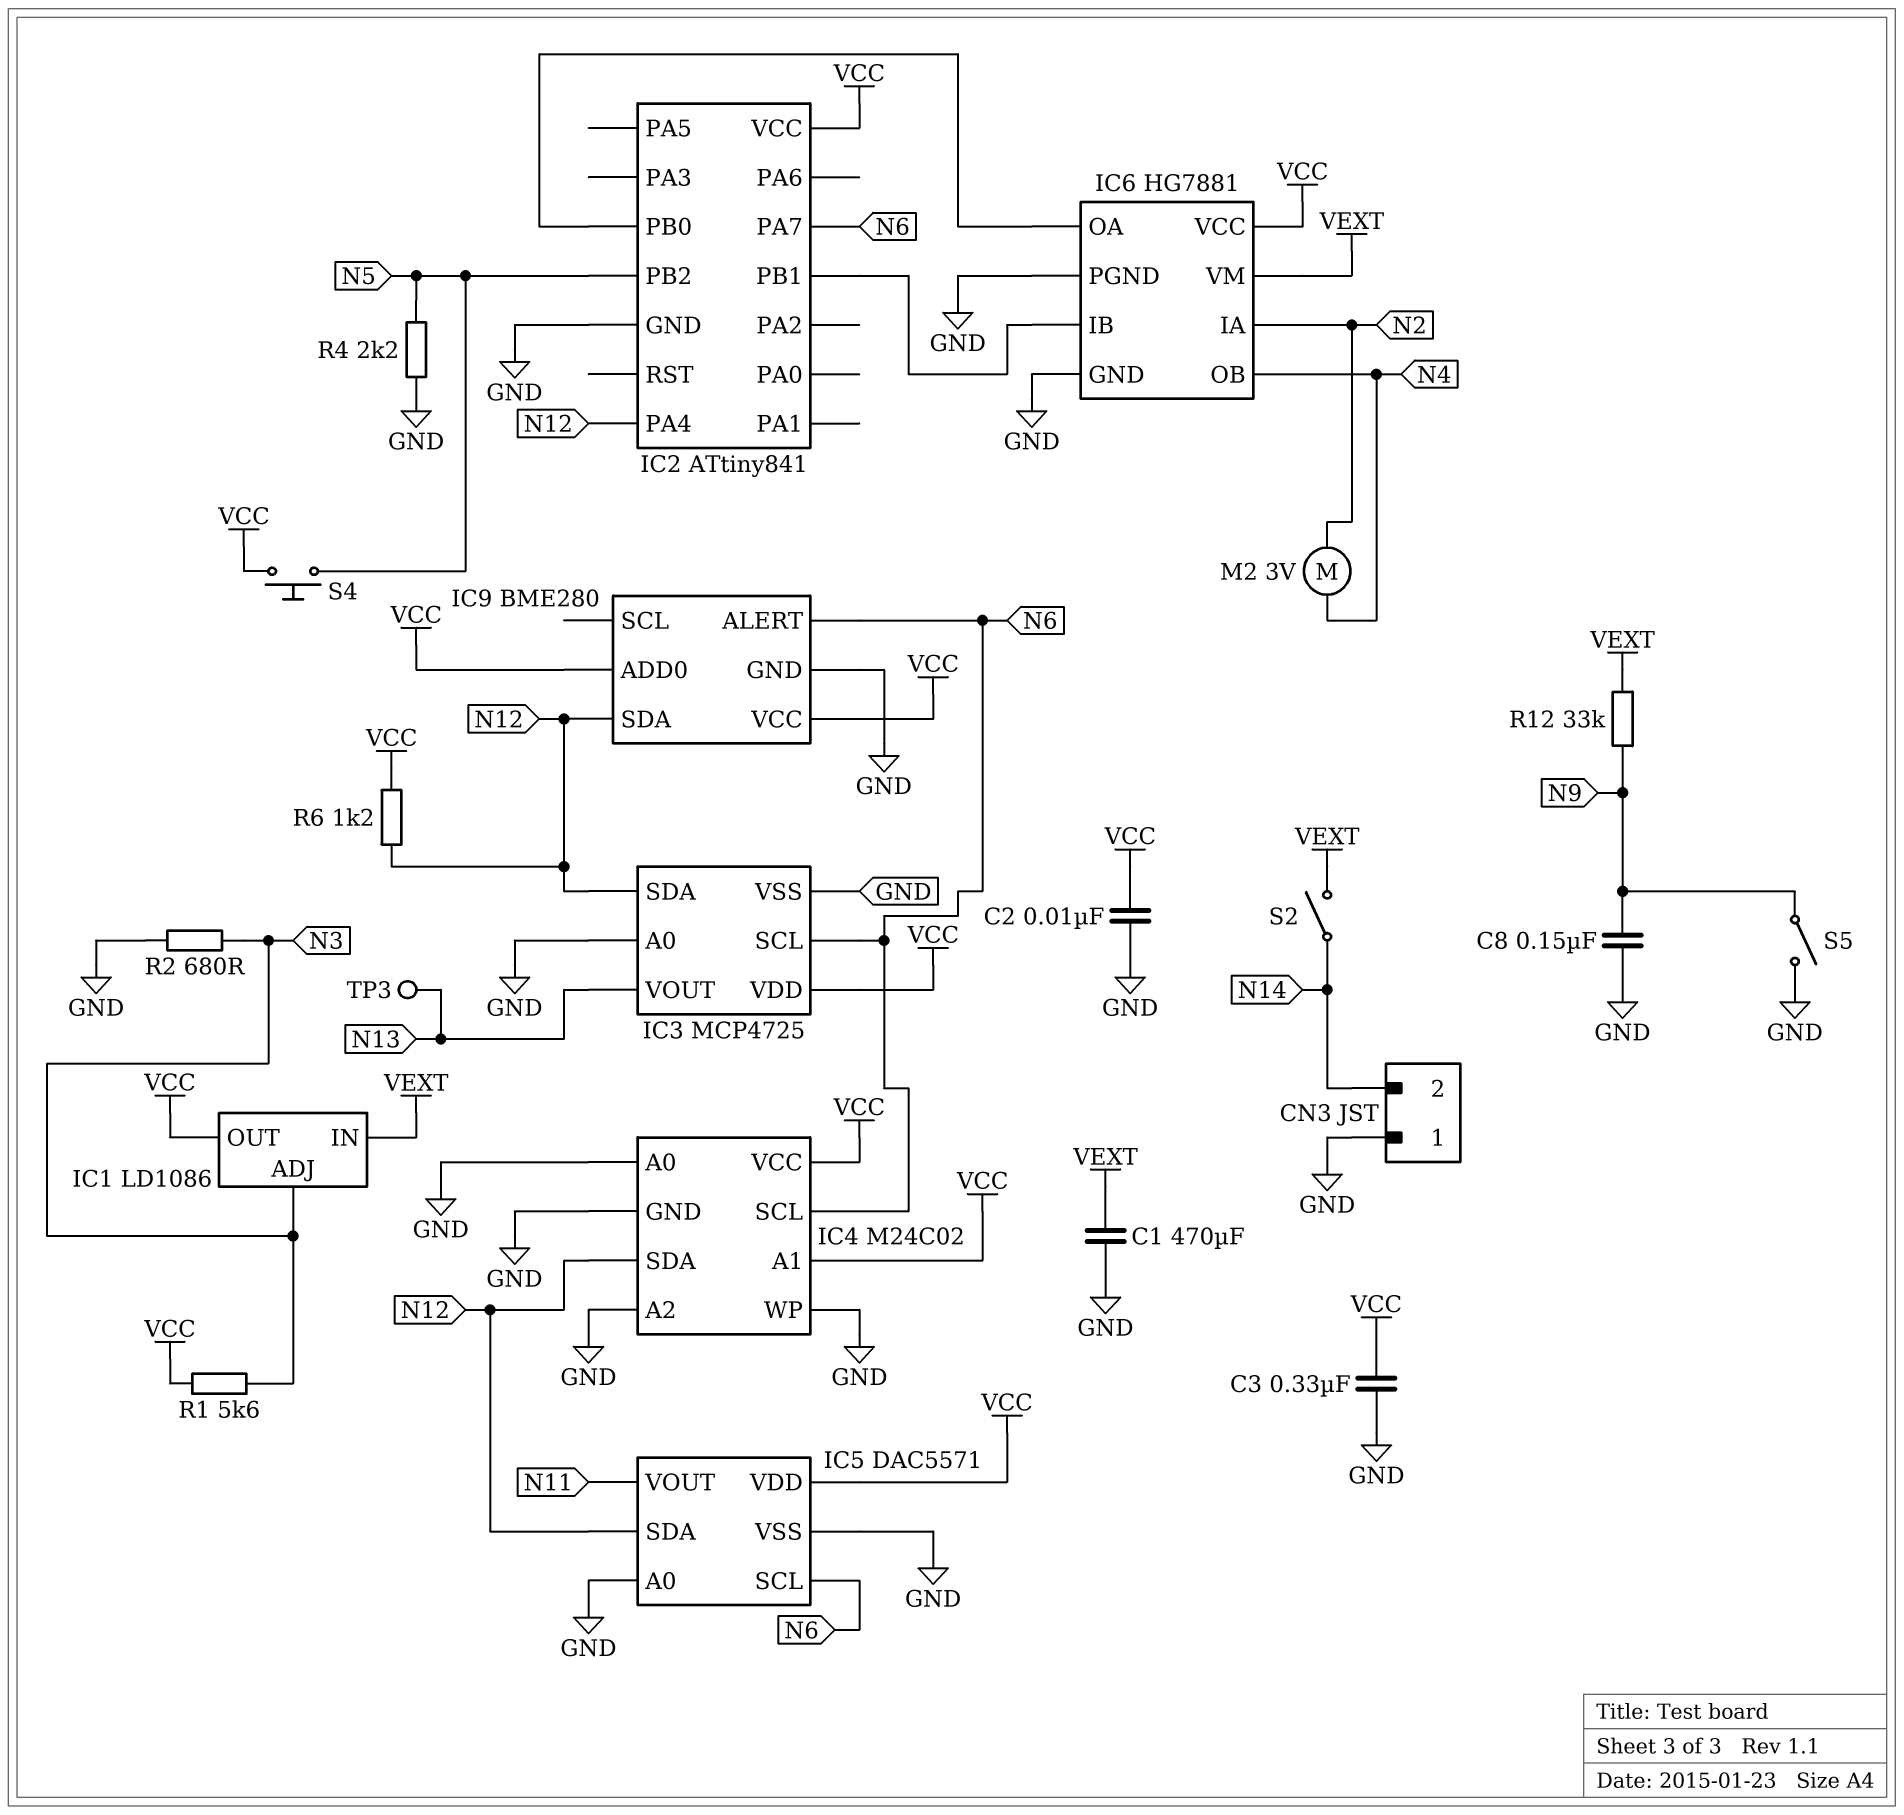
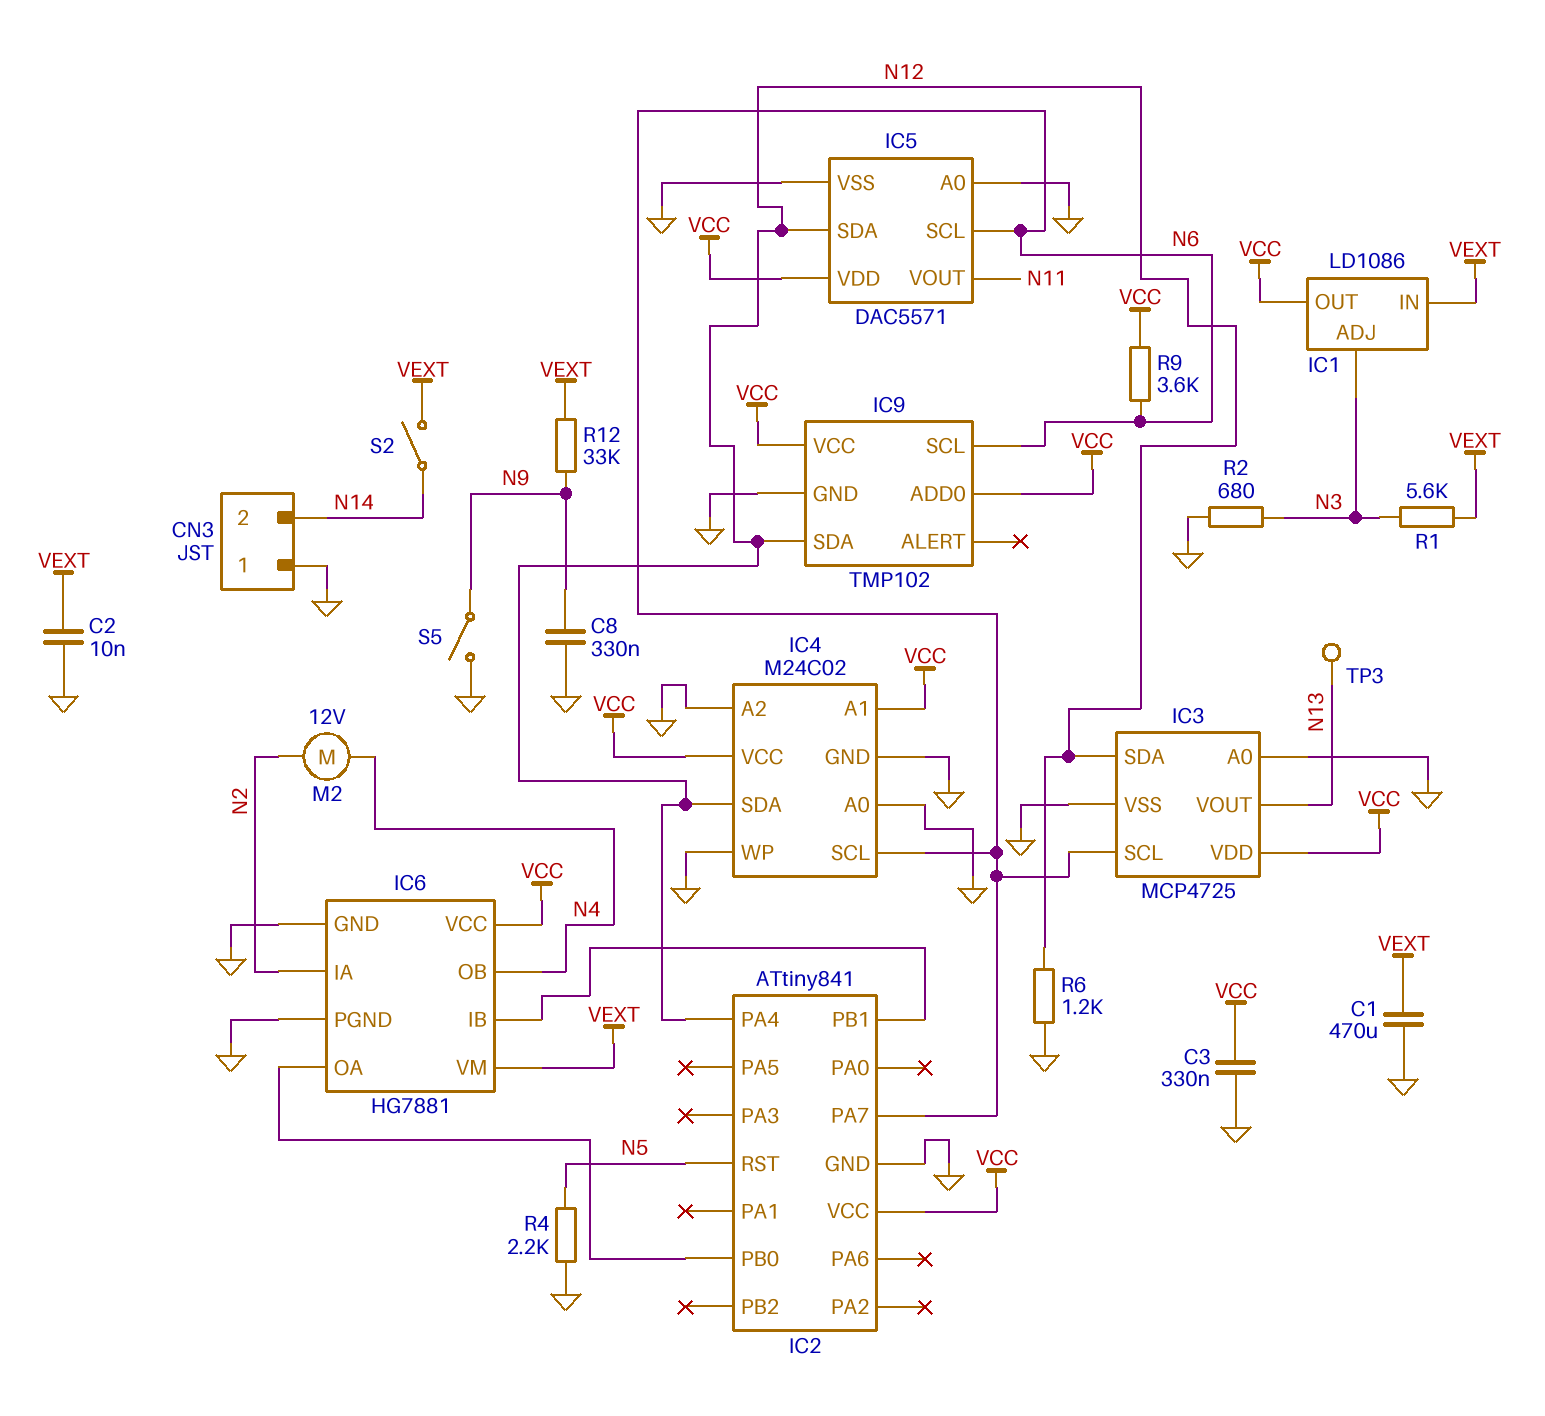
C2: 10nF (GND, VCC) -> 10nF (GND, VEXT)
C8: 150nF (GND, N9) -> 330nF (GND, N9)
IC2 pin PB2: N5 -> none
IC2 pin RST: none -> N5
IC9: BME280 -> TMP102
IC9 pin ALERT: N6 -> none
IC9 pin SCL: none -> N6
M2: motor 3V (N2, N4) -> motor 12V (N2, N4)
R1: 5.6k (N3, VCC) -> 5.6k (N3, VEXT)
R6: 1.2k (N12, VCC) -> 1.2k (GND, N12)
R9: none -> 3.6k (N6, VCC)
S4: button (N5, VCC) -> none

